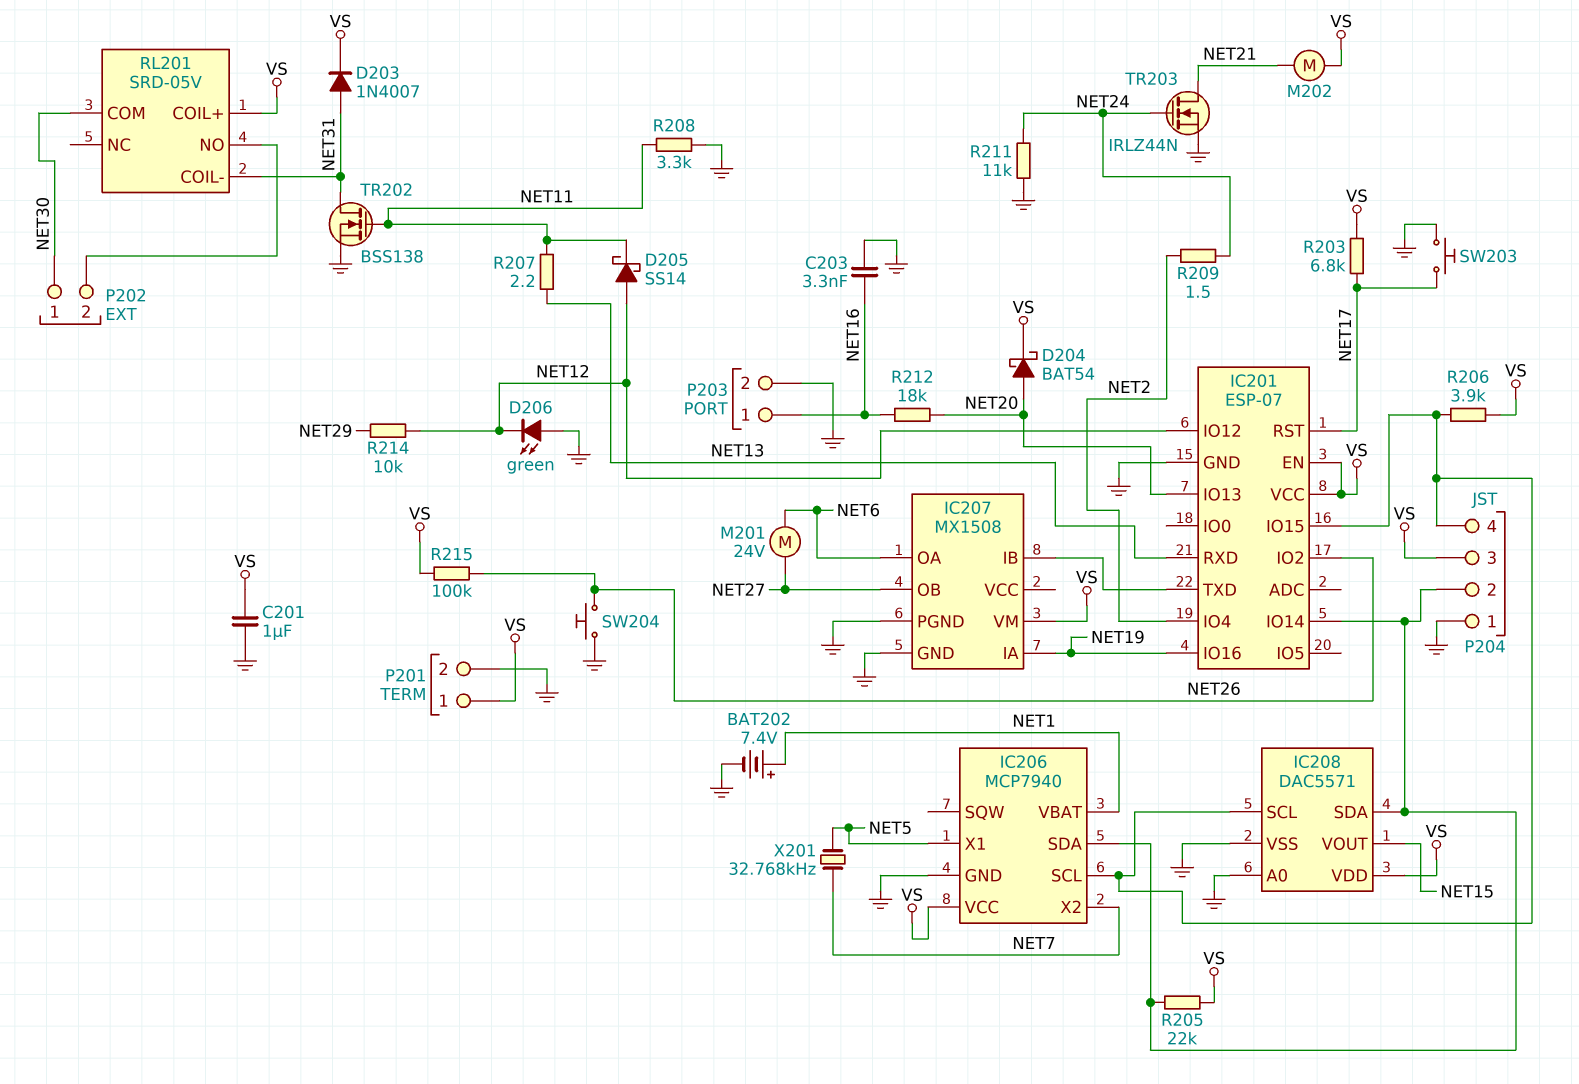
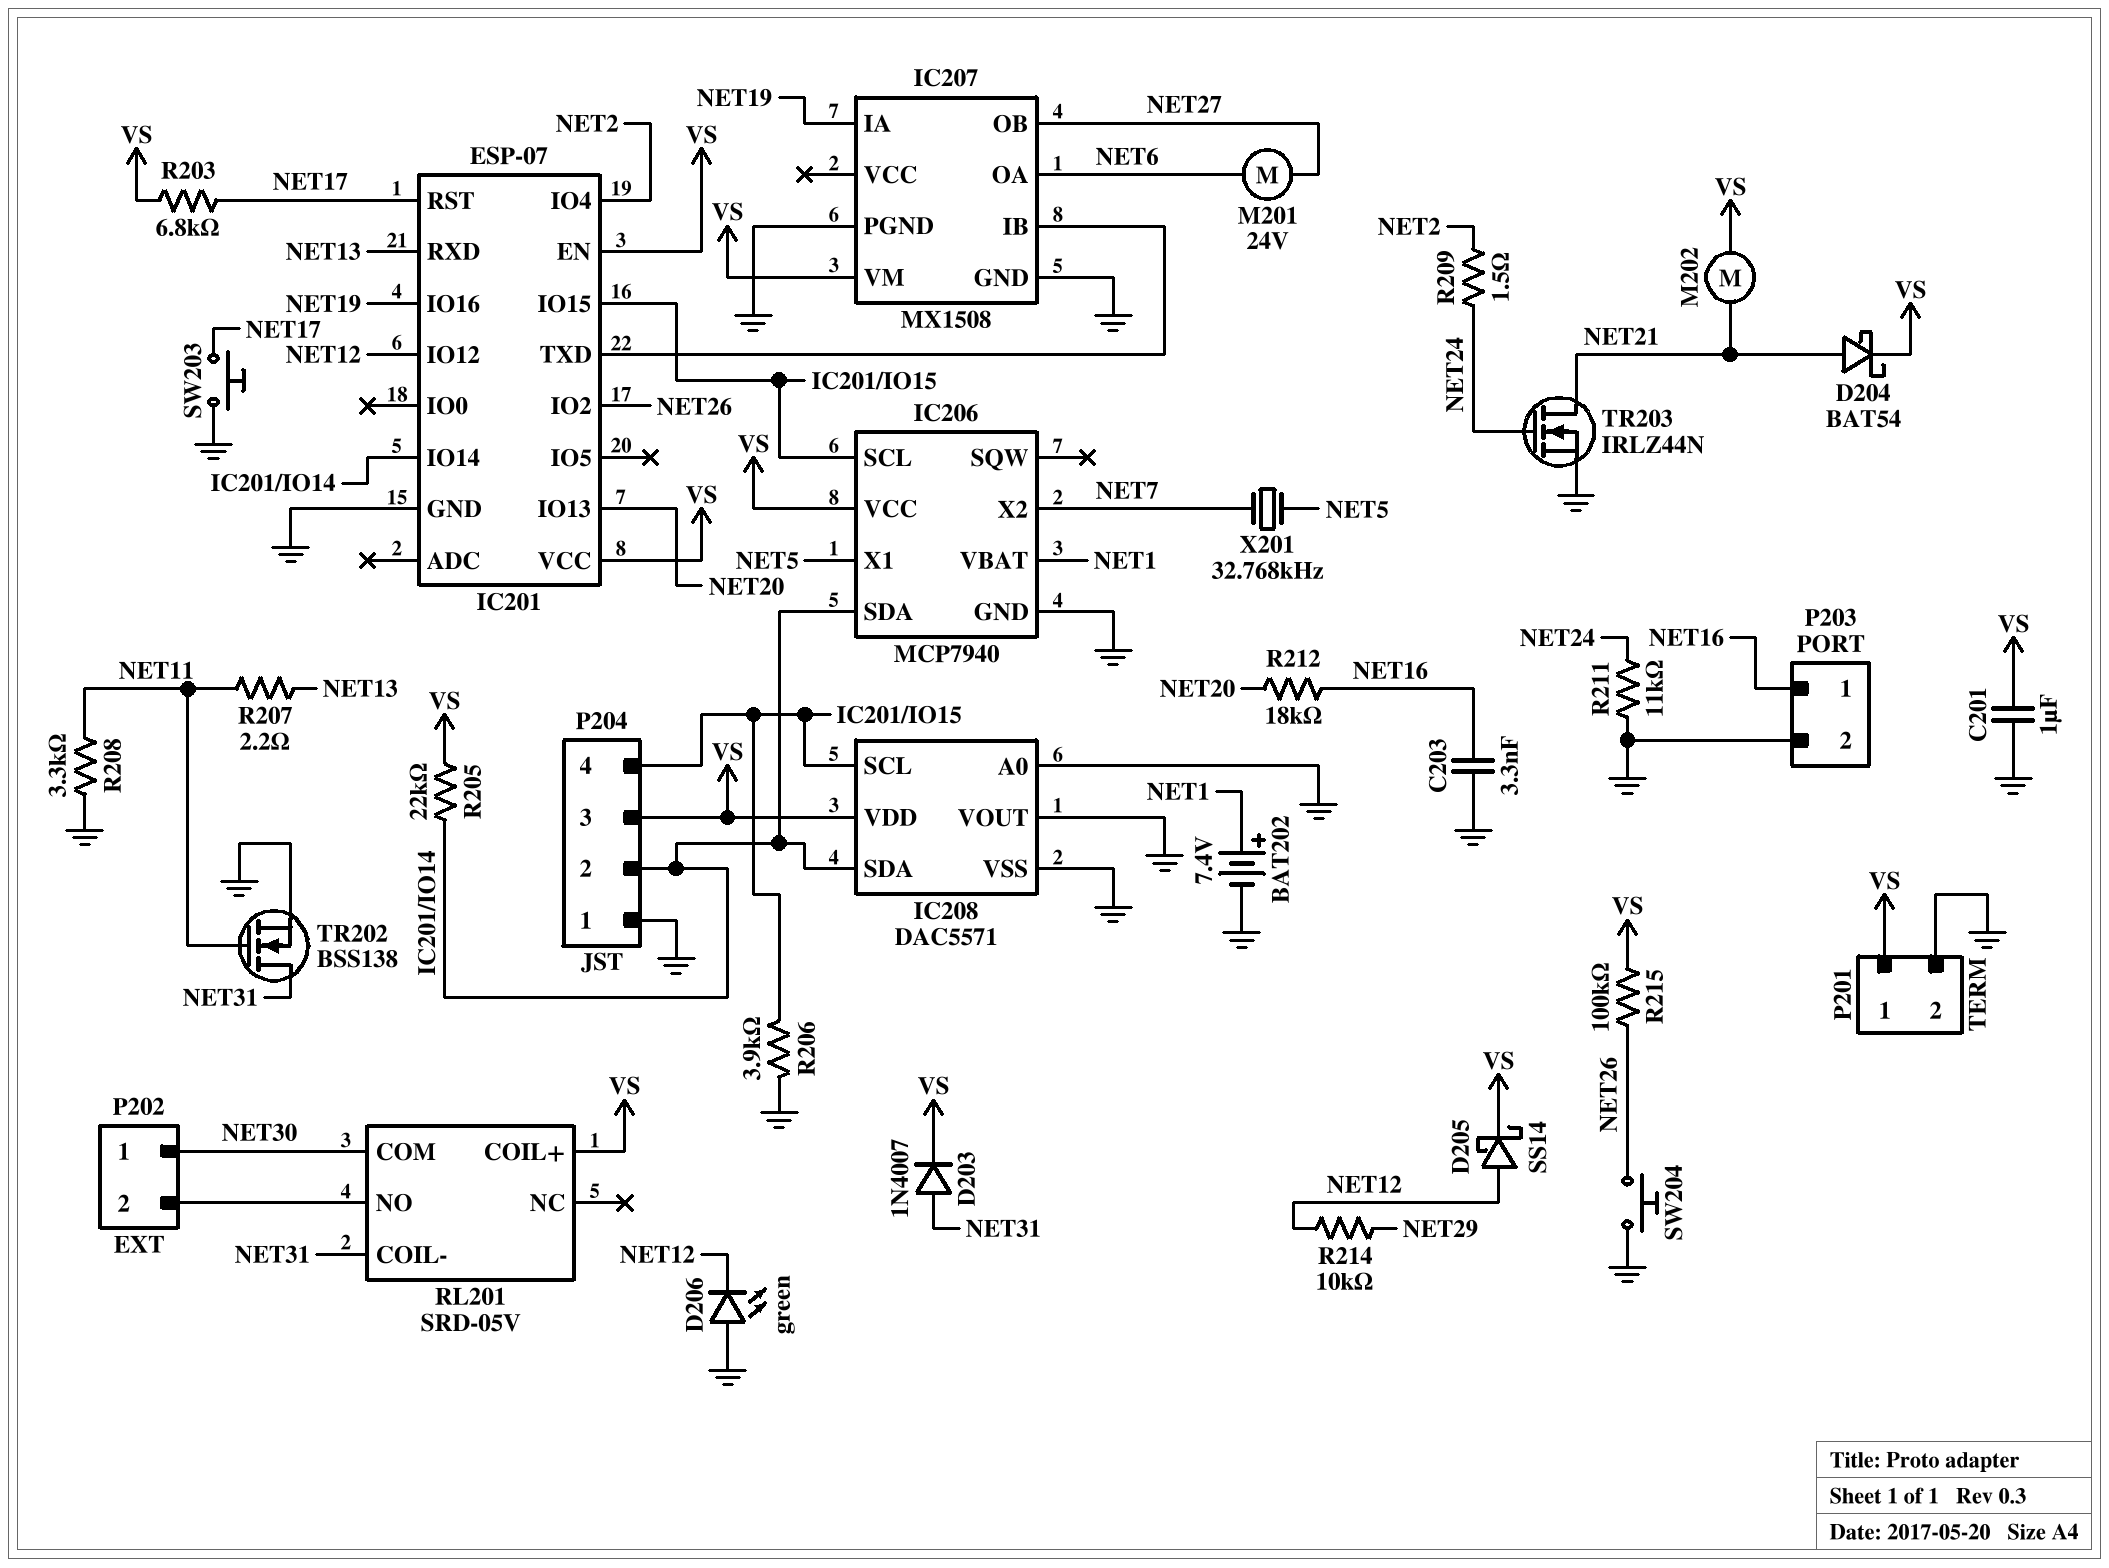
D204: schottky BAT54 (A NET20, K VS) -> schottky BAT54 (A NET21, K VS)
D205: schottky SS14 (A NET12, K NET11) -> schottky SS14 (A NET12, K VS)
IC208 pin VOUT: NET15 -> GND
R206: 3.9k (IC201/IO15, VS) -> 3.9k (GND, IC201/IO15)

